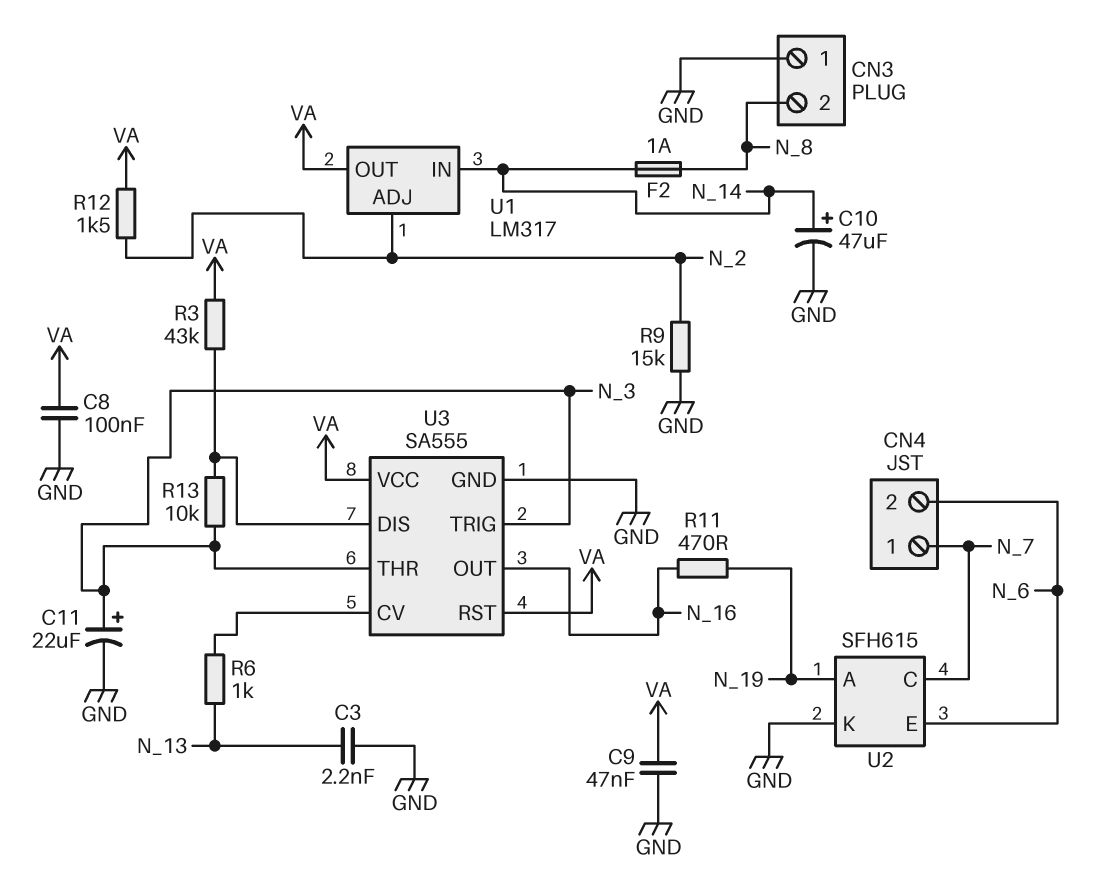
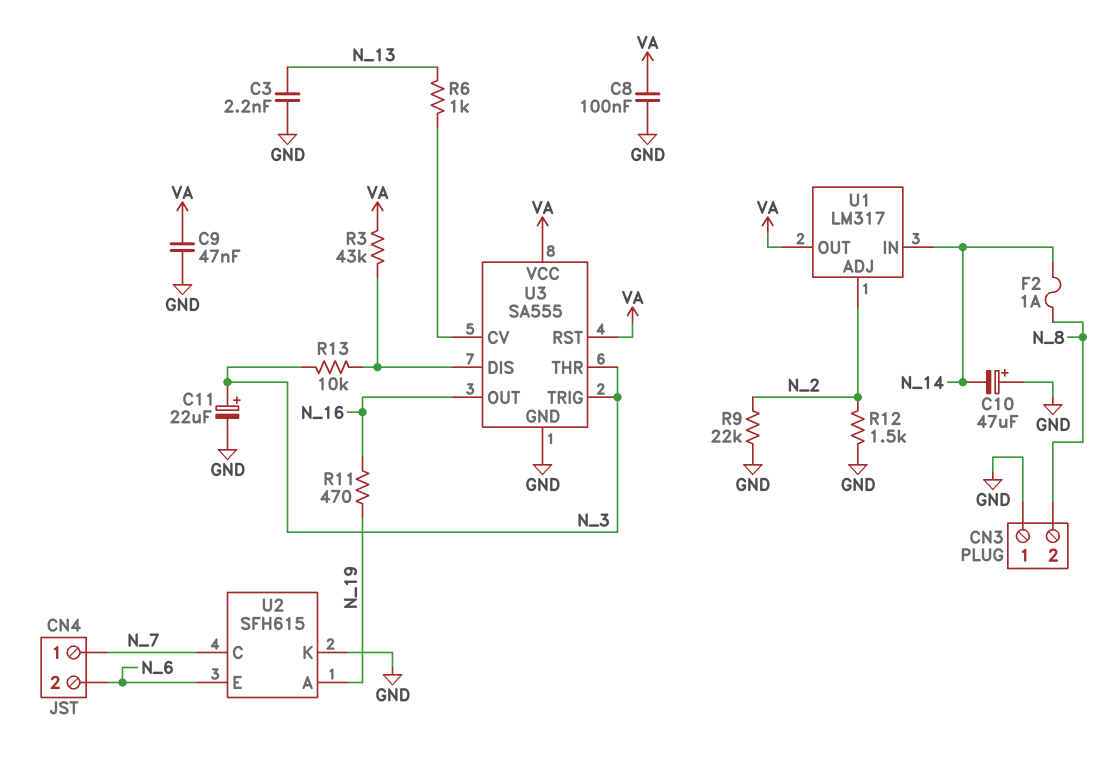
C10: 47uF (plus N_14, minus GND) -> 47uF (plus GND, minus N_14)
R9: 15k (GND, N_2) -> 22k (GND, N_2)
R12: 1.5k (N_2, VA) -> 1.5k (GND, N_2)

